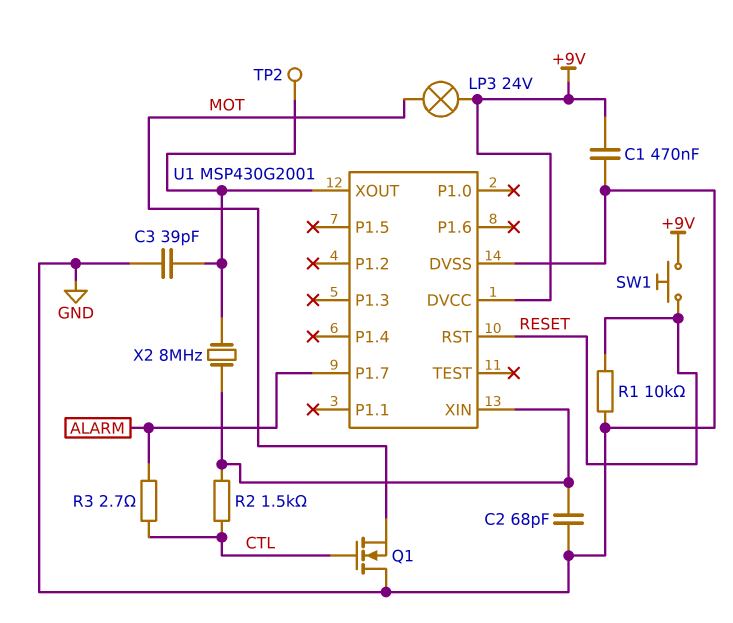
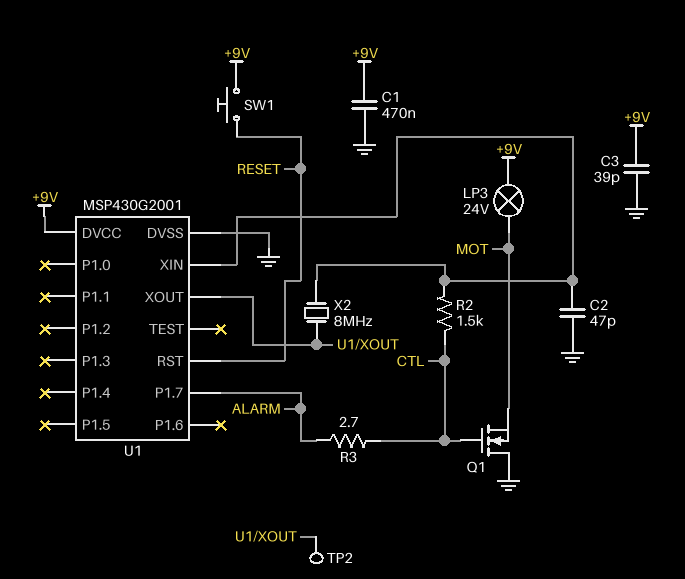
C2: 68pF (GND, U1/XIN) -> 47pF (GND, U1/XIN)
C3: 39pF (GND, U1/XOUT) -> 39pF (+9V, GND)
R1: 10k (GND, RESET) -> none

